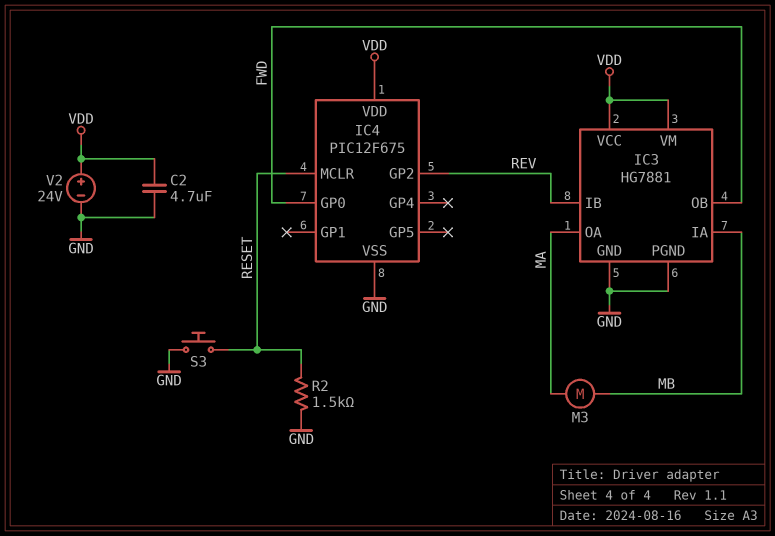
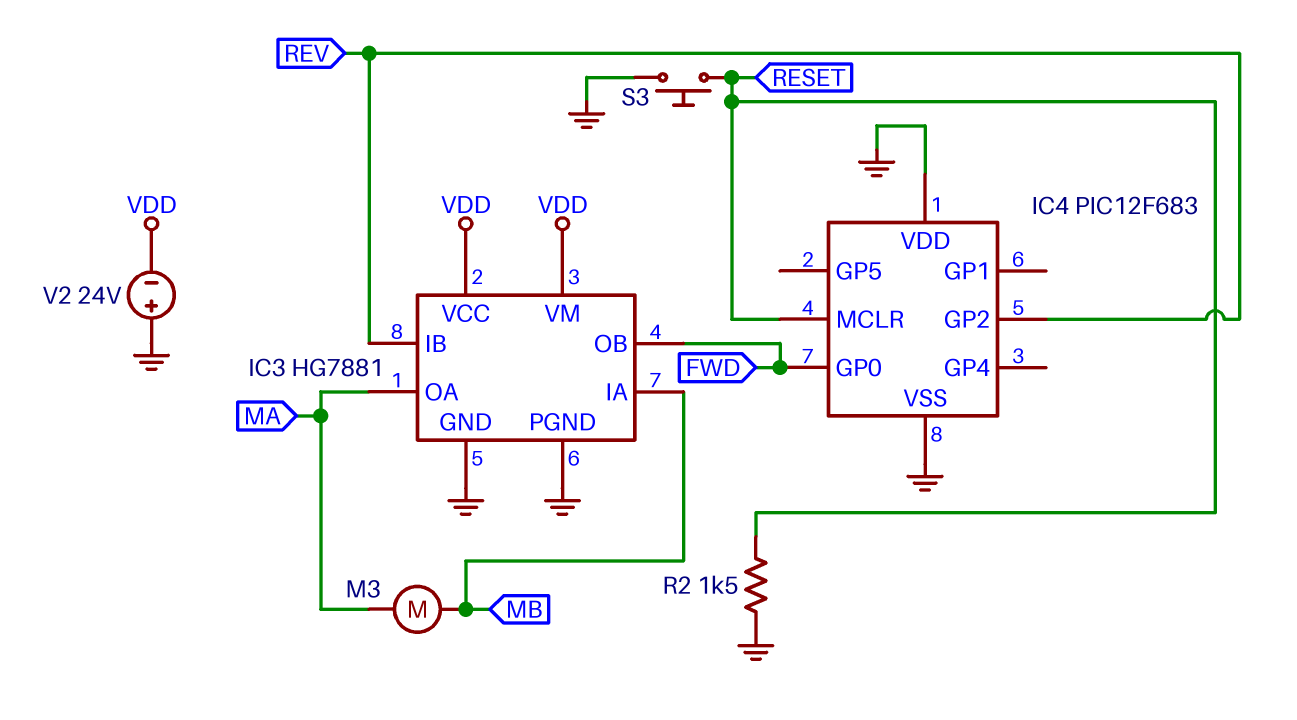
C2: 4.7uF (GND, VDD) -> none
IC4: PIC12F675 -> PIC12F683
IC4 pin VDD: VDD -> GND
V2: 24V (plus VDD, minus GND) -> 24V (plus GND, minus VDD)

